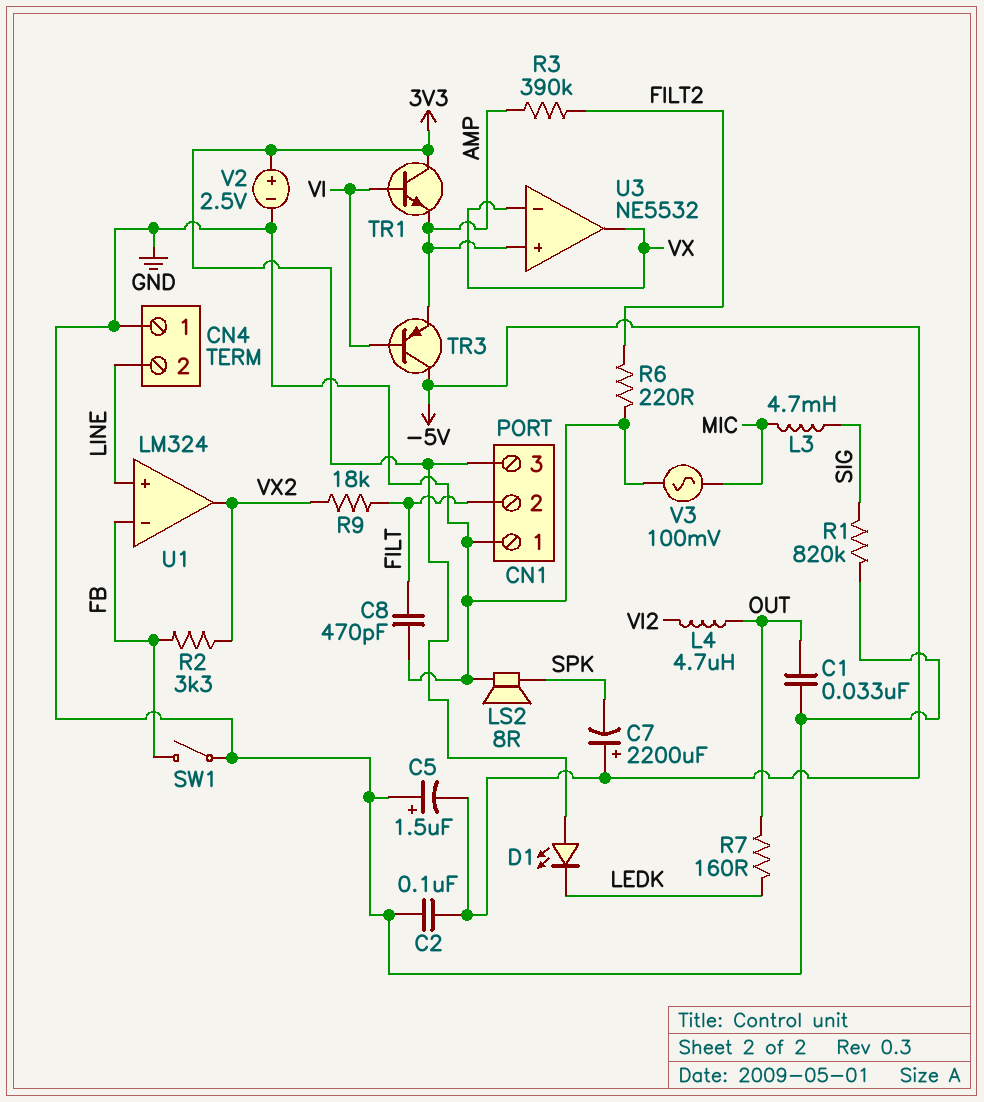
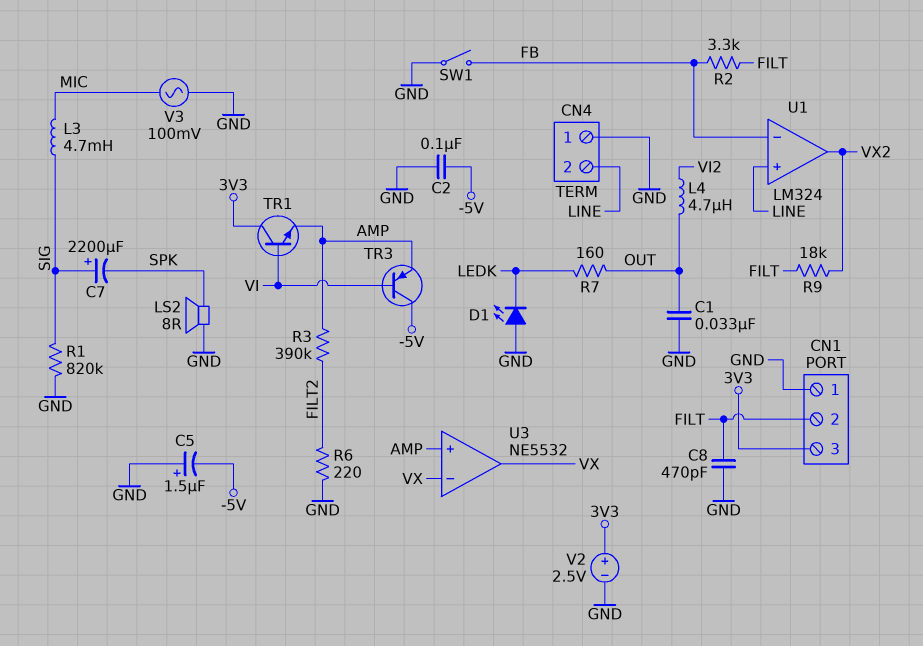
C7: 2200uF (plus -5V, minus SPK) -> 2200uF (plus SIG, minus SPK)
D1: LED (A 3V3, K LEDK) -> LED (A GND, K LEDK)
R2: 3.3k (FB, VX2) -> 3.3k (FB, FILT)

